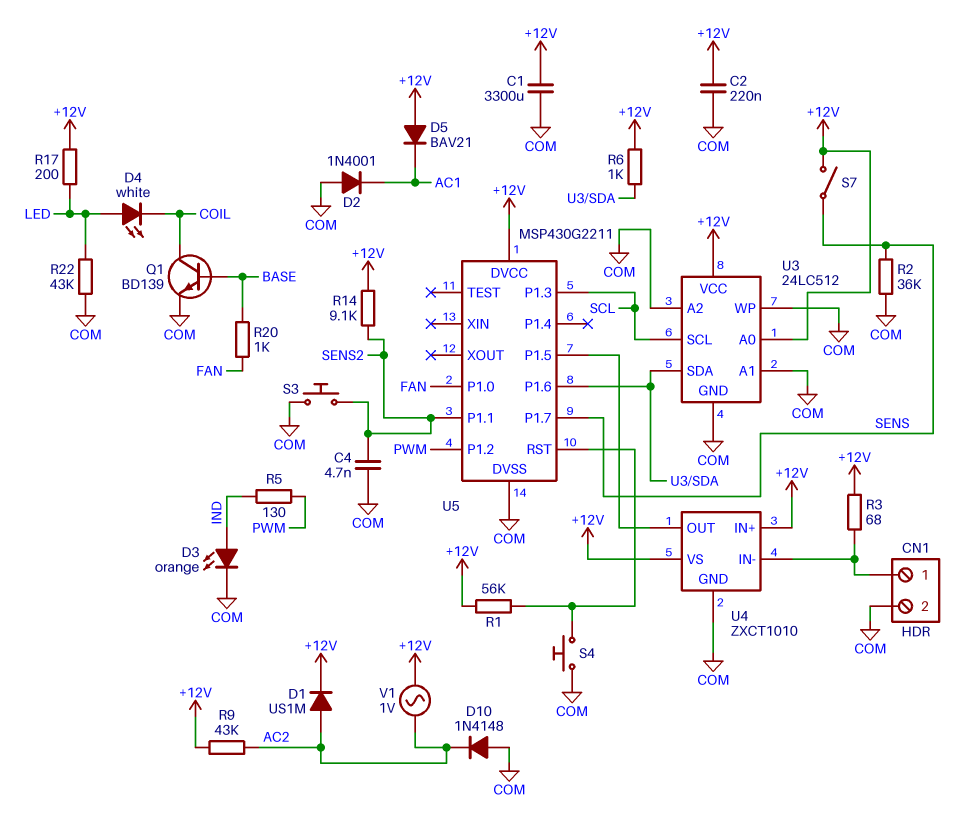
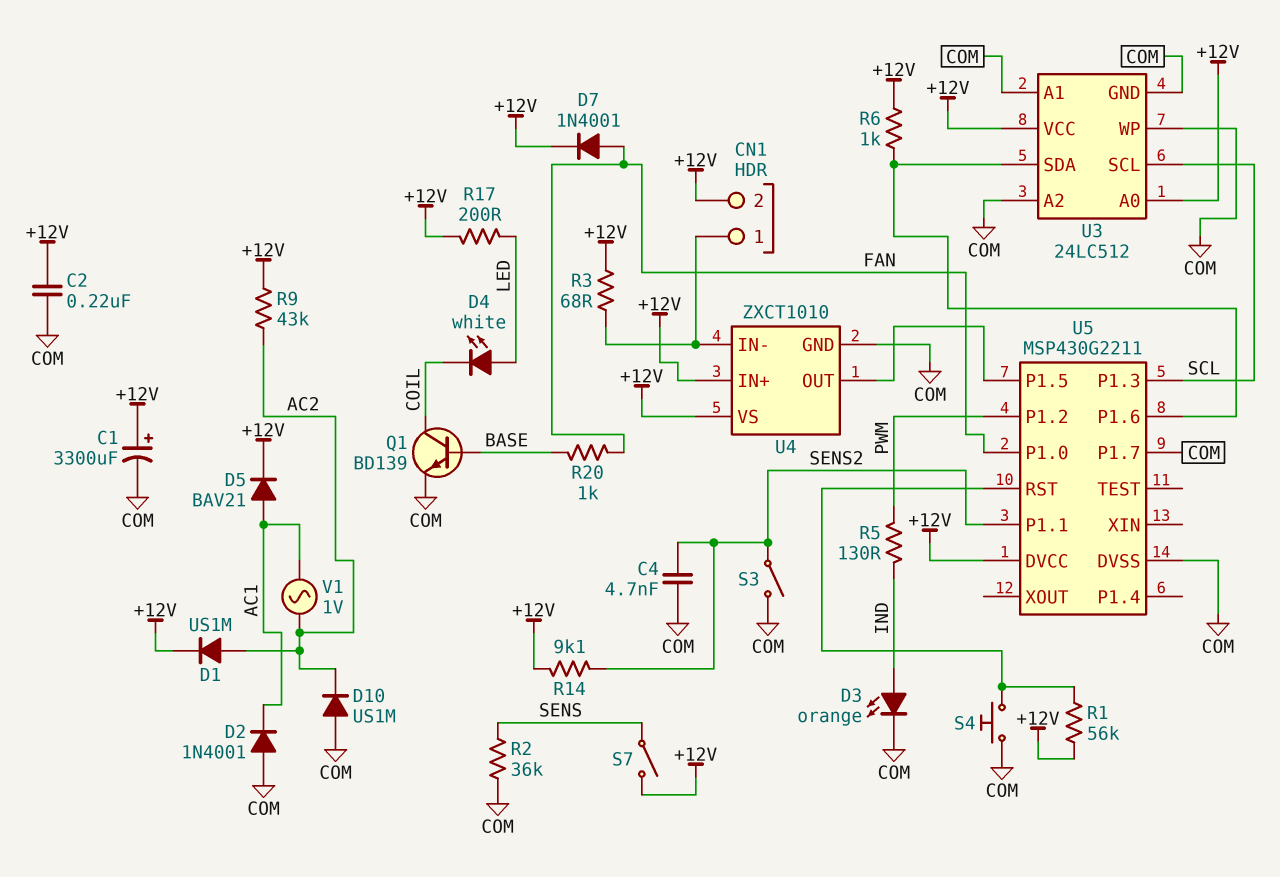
C1: 3300uF (+12V, COM) -> 3300uF (plus +12V, minus COM)
CN1 pin 2: COM -> +12V
D5: diode BAV21 (A +12V, K AC1) -> diode BAV21 (A AC1, K +12V)
D7: none -> diode 1N4001 (A FAN, K +12V)
D10: diode 1N4148 (A COM, K AC2) -> diode US1M (A COM, K AC2)
R22: 43k (COM, LED) -> none
S3: button (COM, SENS2) -> switch (COM, SENS2)
U5 pin P1.7: SENS -> COM
V1: AC 1V (+12V, AC2) -> AC 1V (AC1, AC2)

